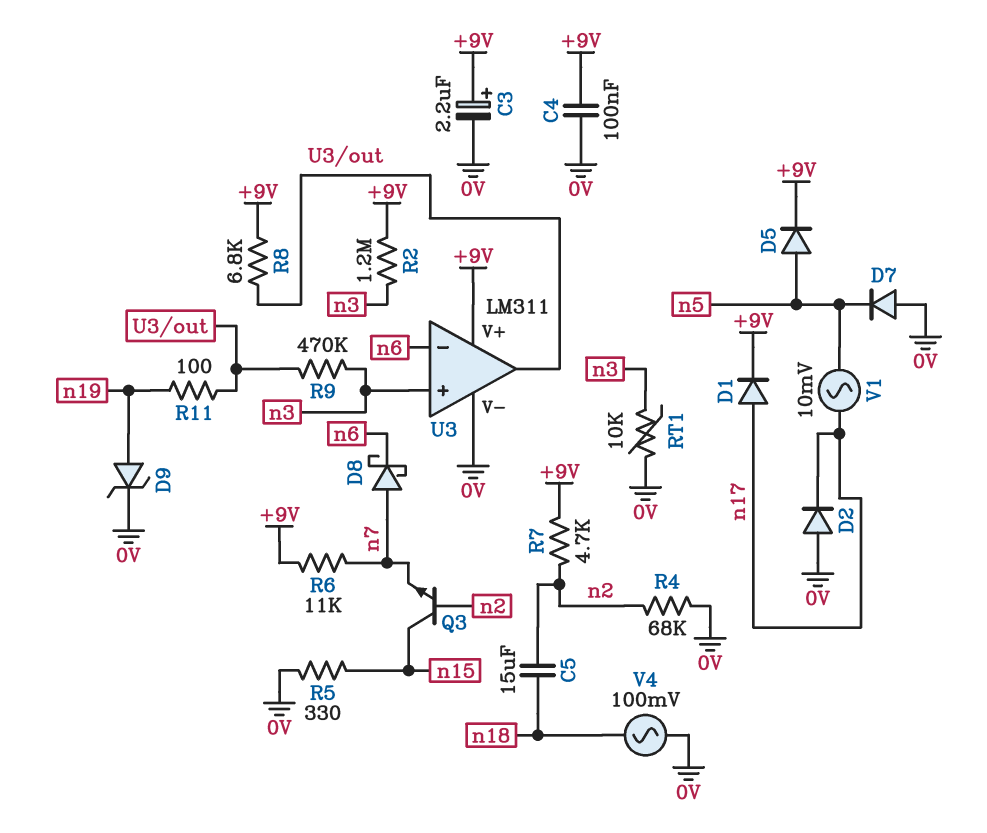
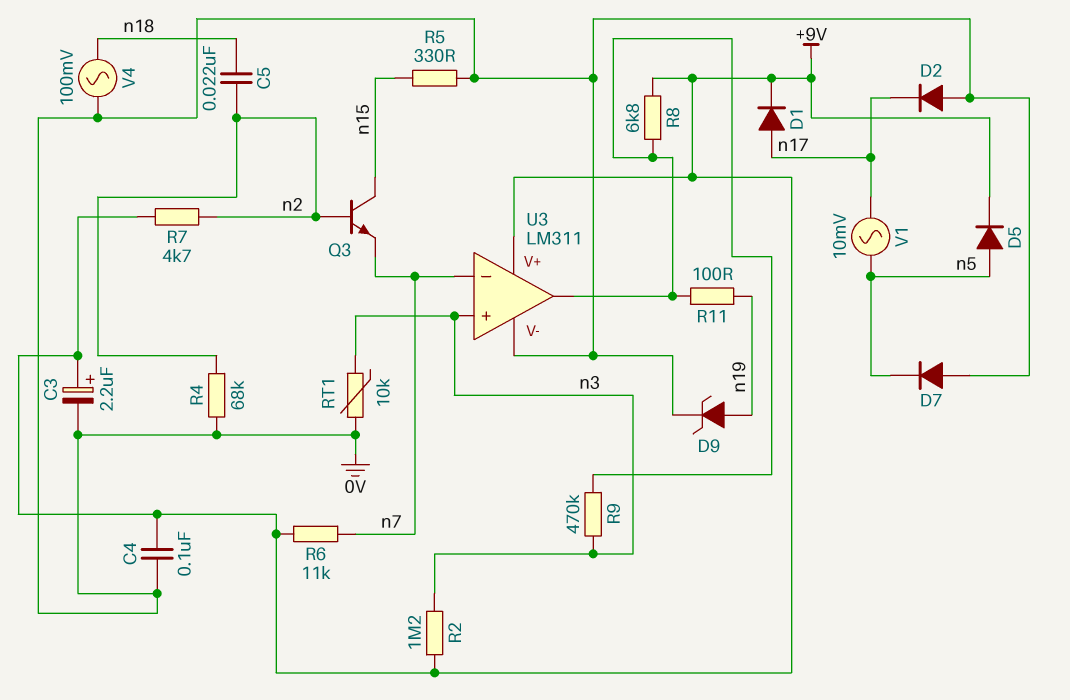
C5: 15uF (n2, n18) -> 22nF (n2, n18)
D8: schottky (A n7, K n6) -> none
U3 pin in-: n6 -> n7

